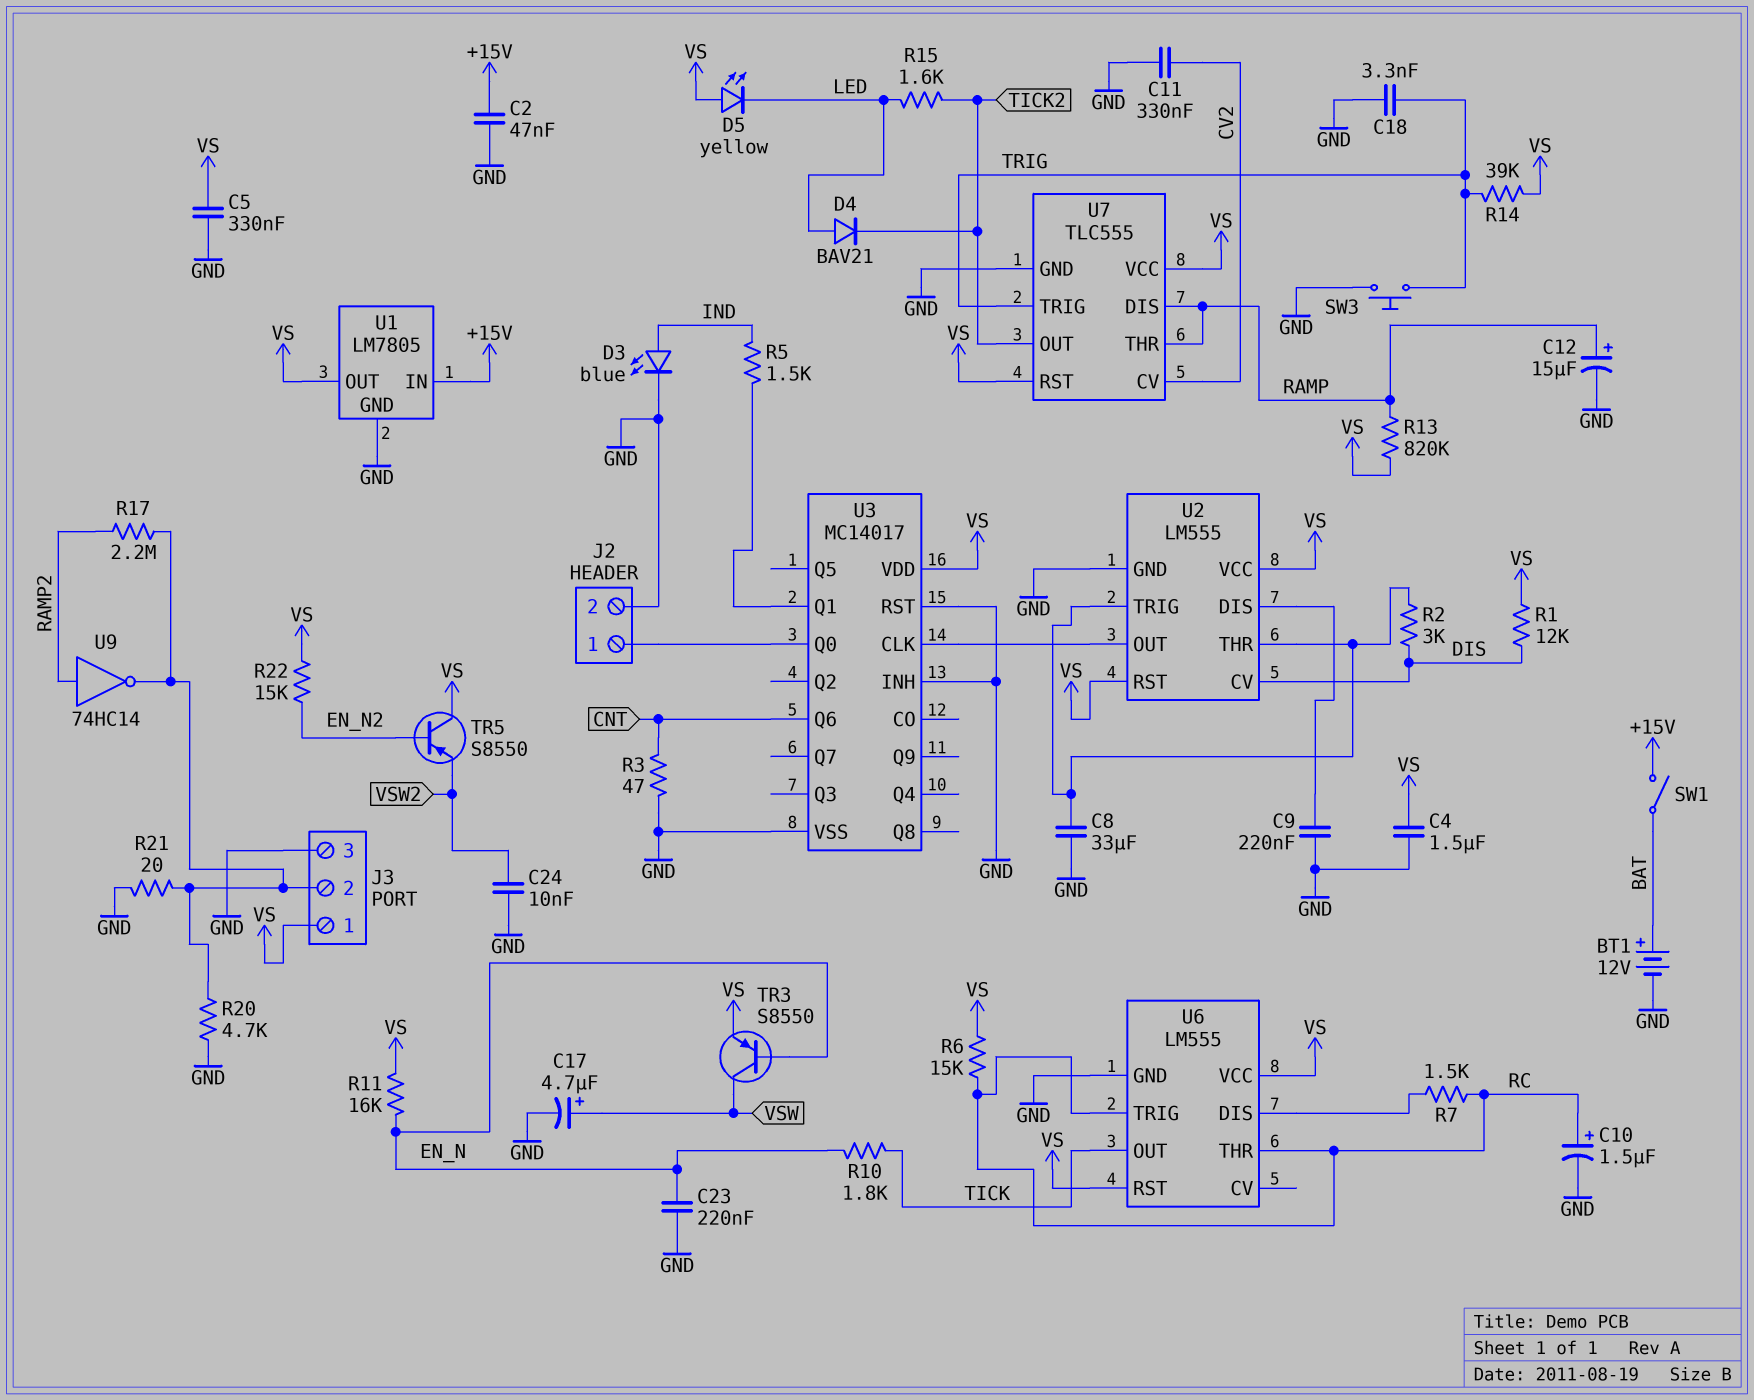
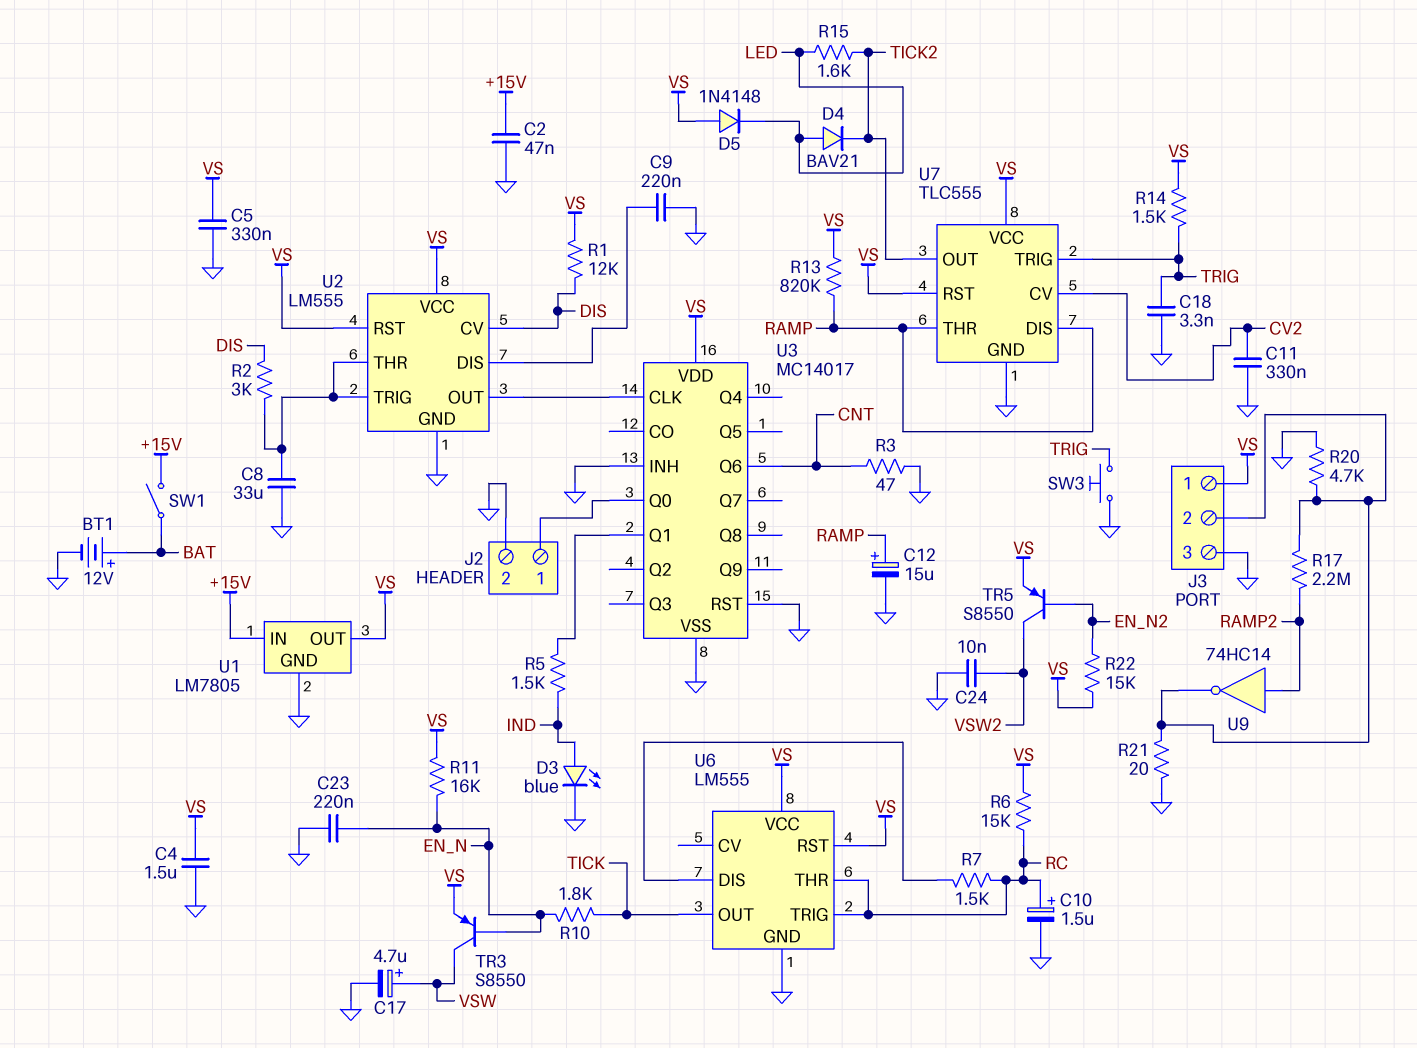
D5: LED yellow (A VS, K LED) -> diode 1N4148 (A VS, K LED)
R14: 39k (TRIG, VS) -> 1.5k (TRIG, VS)
TR5: PNP S8550 (B EN_N2, C VS, E VSW2) -> PNP S8550 (B EN_N2, C VSW2, E VS)

